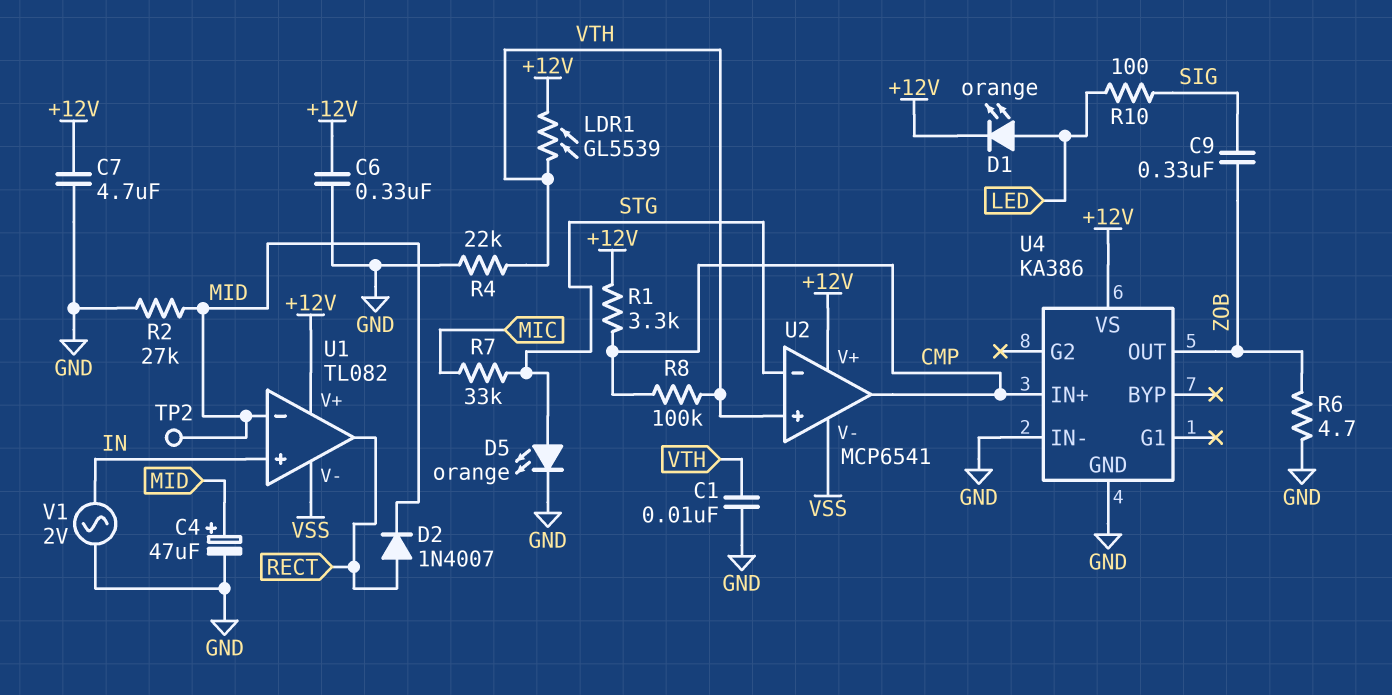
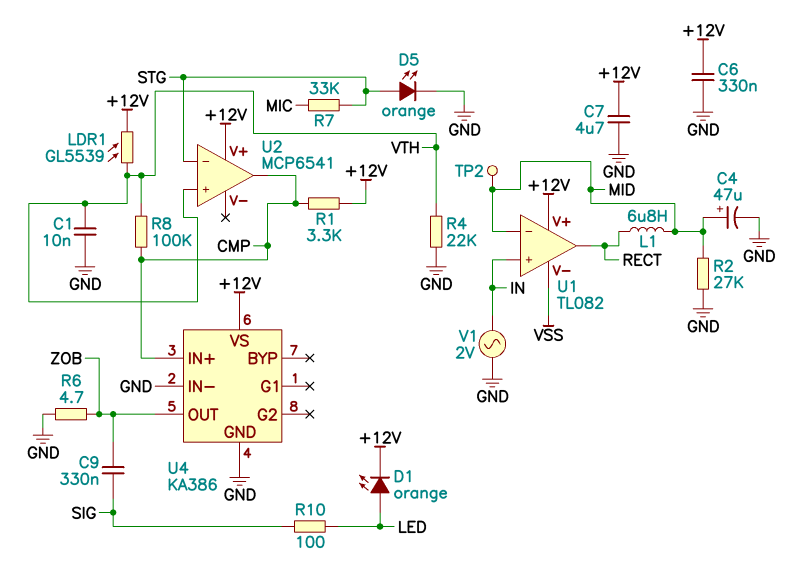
D2: diode 1N4007 (A RECT, K MID) -> none
L1: none -> 6.8uH (MID, RECT)
U2 pin V-: VSS -> none

